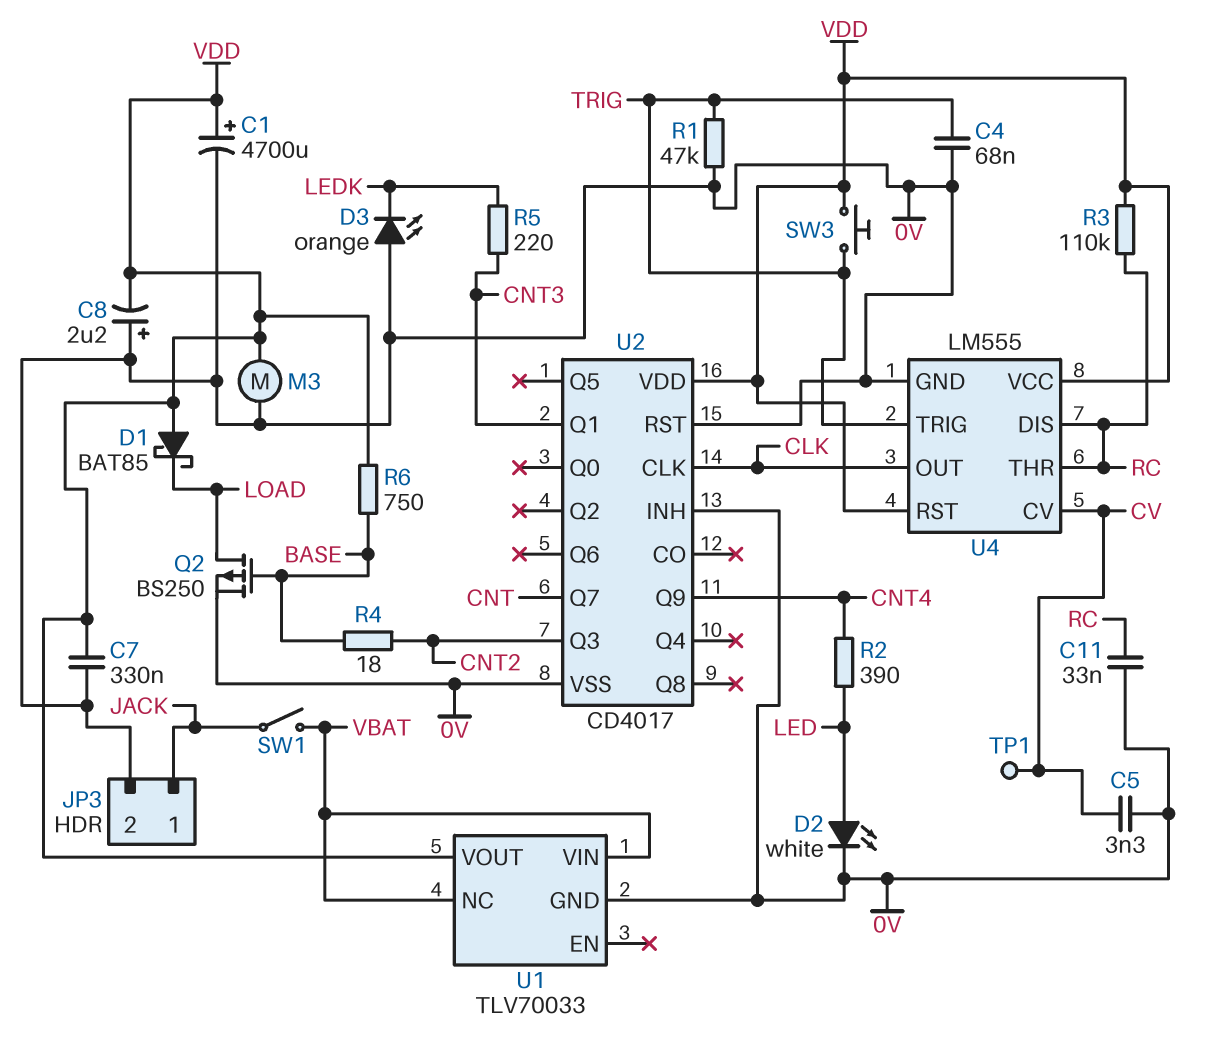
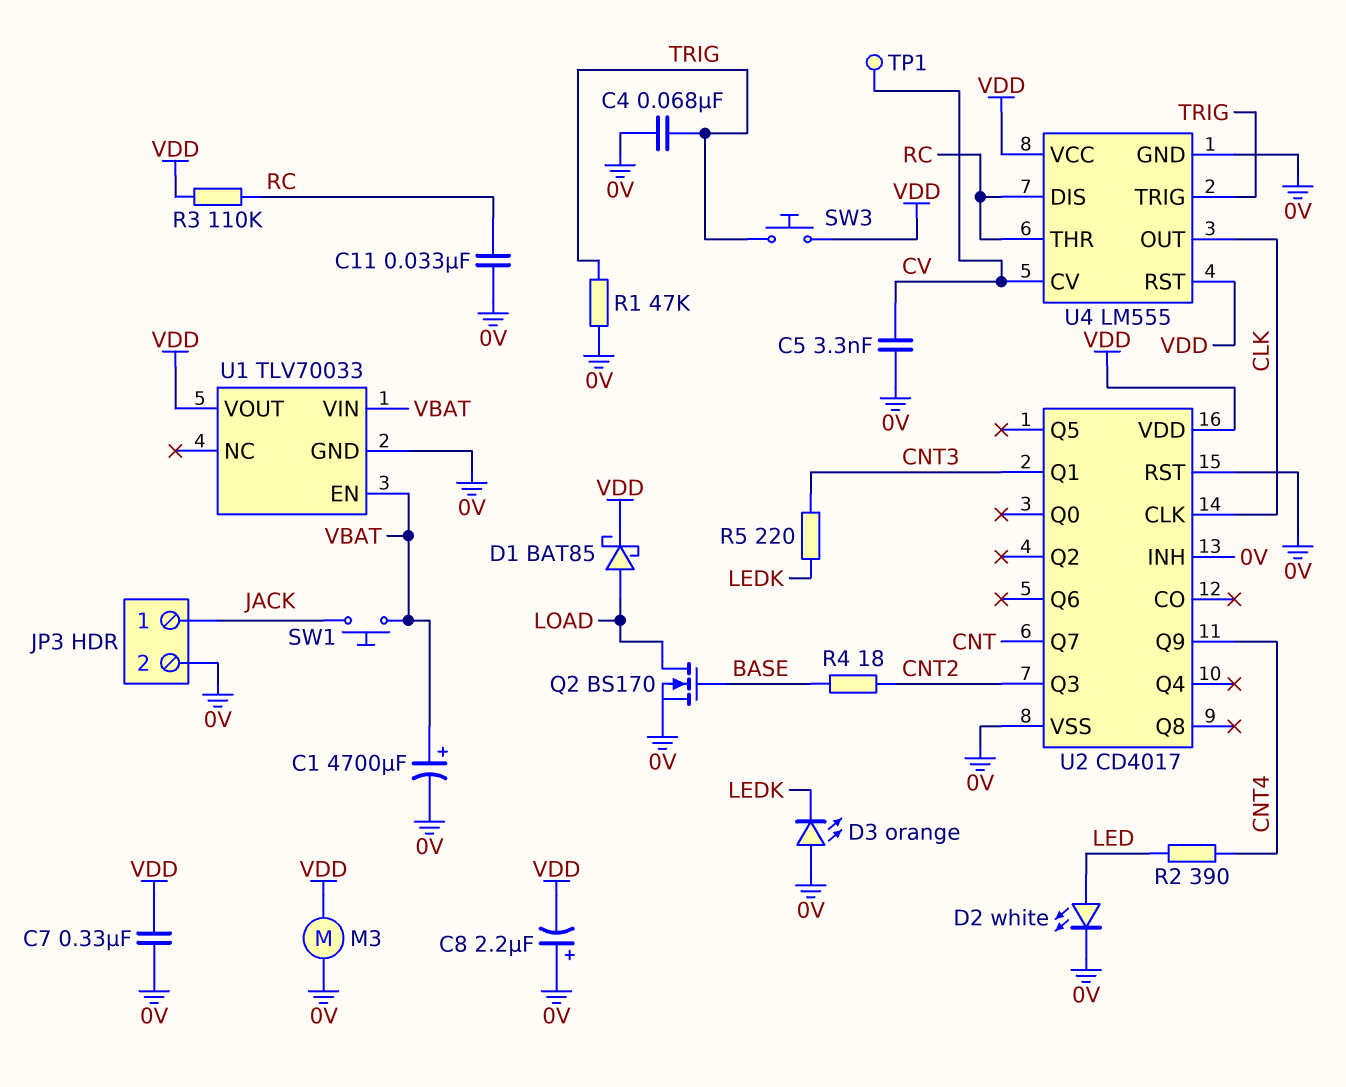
C1: 4700uF (plus VDD, minus 0V) -> 4700uF (plus VBAT, minus 0V)
D1: schottky BAT85 (A VDD, K LOAD) -> schottky BAT85 (A LOAD, K VDD)
Q2: PMOS BS250 (G BASE, D LOAD, S 0V) -> NMOS BS170 (G BASE, D LOAD, S 0V)
R6: 750 (BASE, VDD) -> none
SW1: switch (JACK, VBAT) -> button (JACK, VBAT)
U1 pin EN: none -> VBAT
U1 pin NC: VBAT -> none

